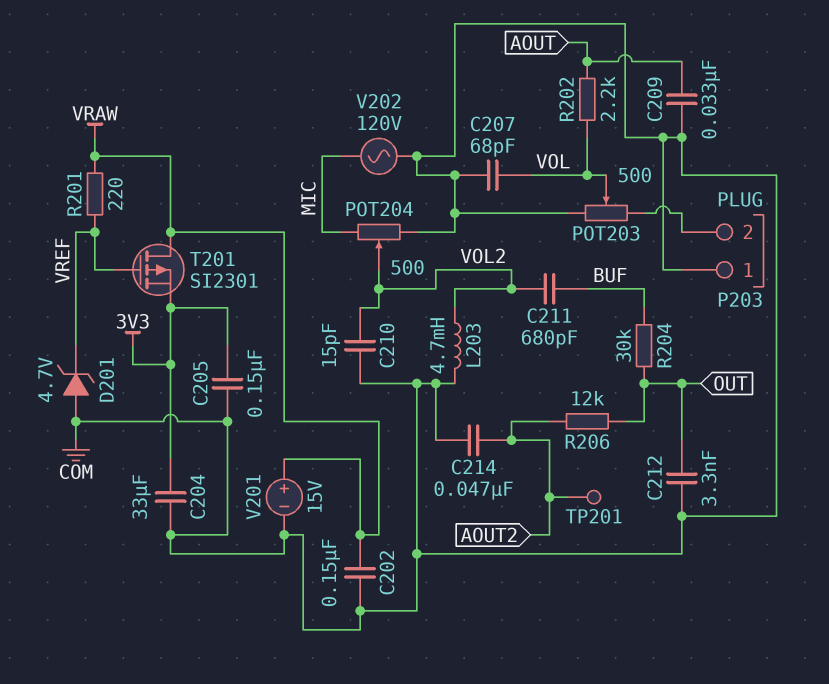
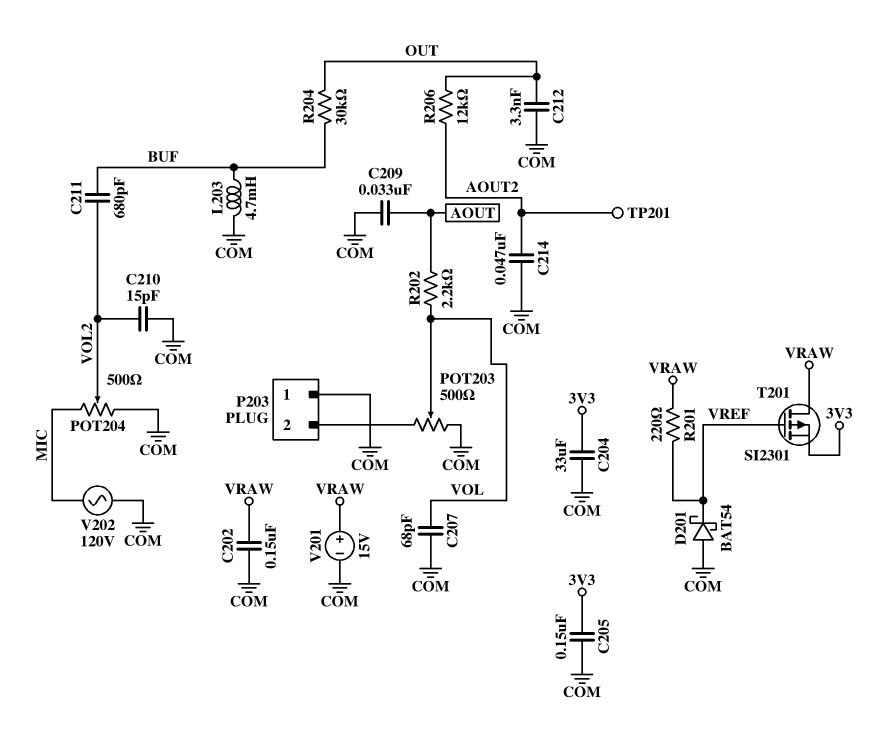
D201: zener 4.7V (A COM, K VREF) -> schottky BAT54 (A COM, K VREF)
L203: 4.7mH (COM, VOL2) -> 4.7mH (BUF, COM)

